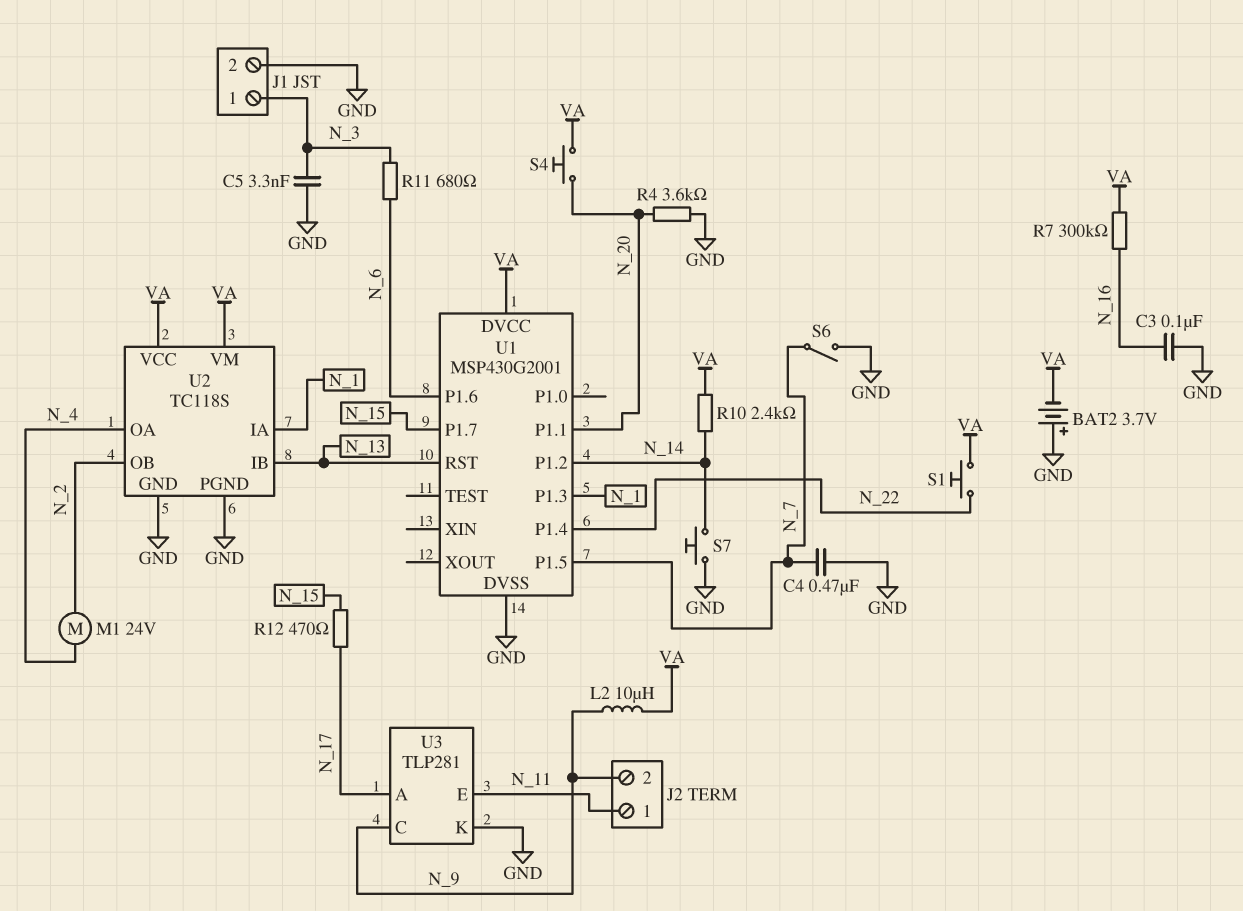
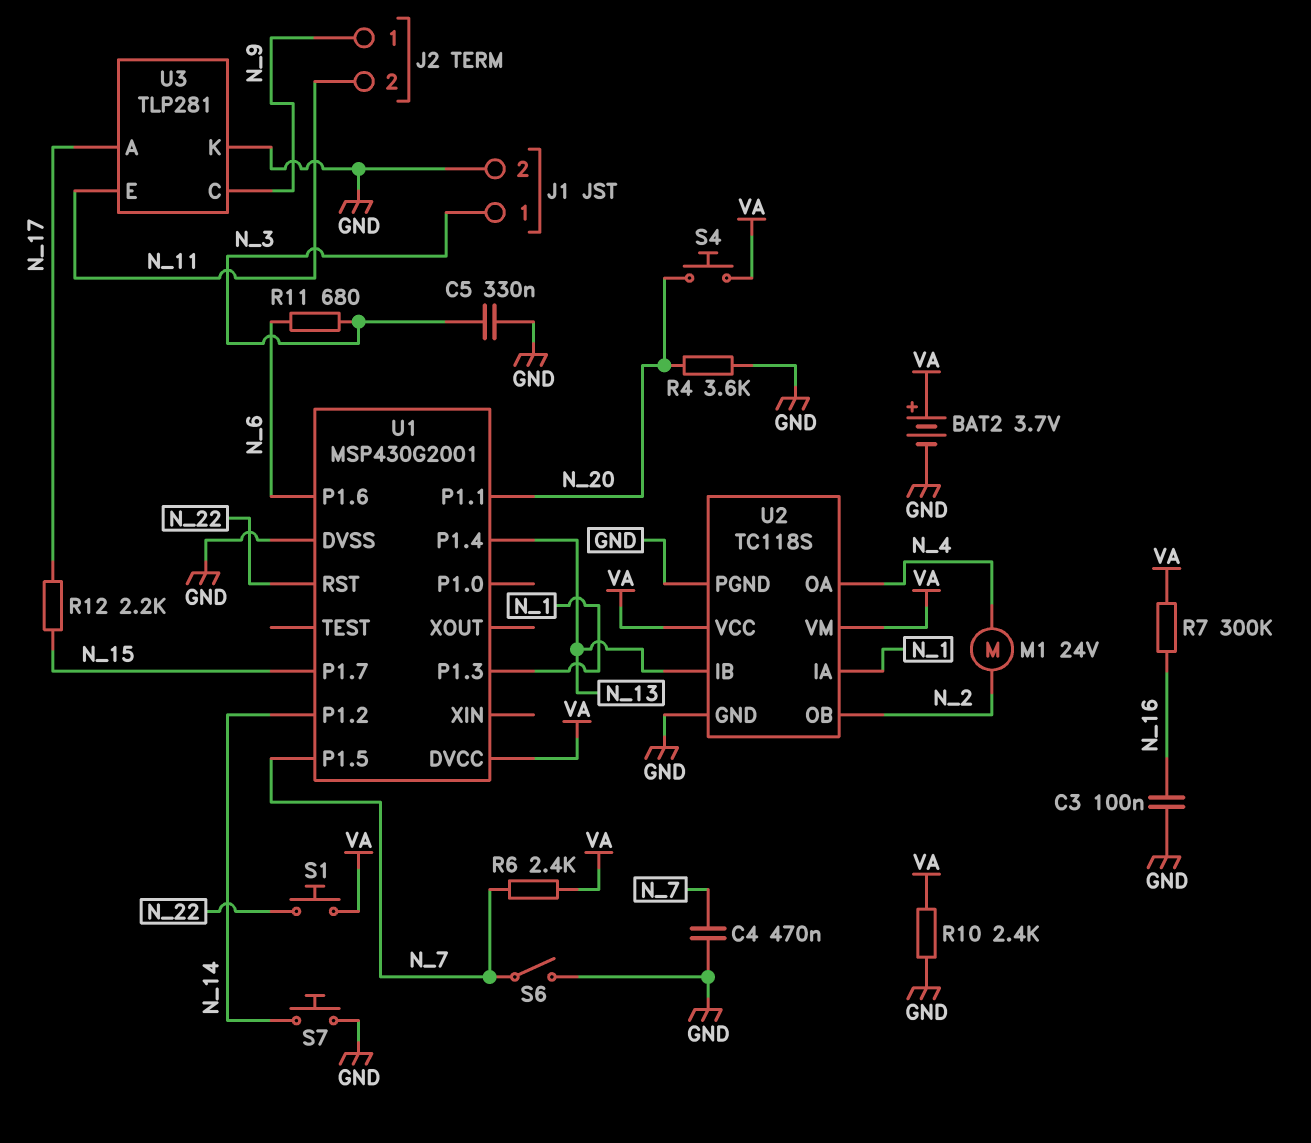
BAT2: 3.7V (plus GND, minus VA) -> 3.7V (plus VA, minus GND)
C5: 3.3nF (GND, N_3) -> 330nF (GND, N_3)
J2 pin 1: N_11 -> N_9
J2 pin 2: N_9 -> N_11
L2: 10uH (N_9, VA) -> none
R6: none -> 2.4k (N_7, VA)
R10: 2.4k (N_14, VA) -> 2.4k (GND, VA)
R12: 470 (N_15, N_17) -> 2.2k (N_15, N_17)
U1 pin P1.4: N_22 -> N_13
U1 pin RST: N_13 -> N_22

